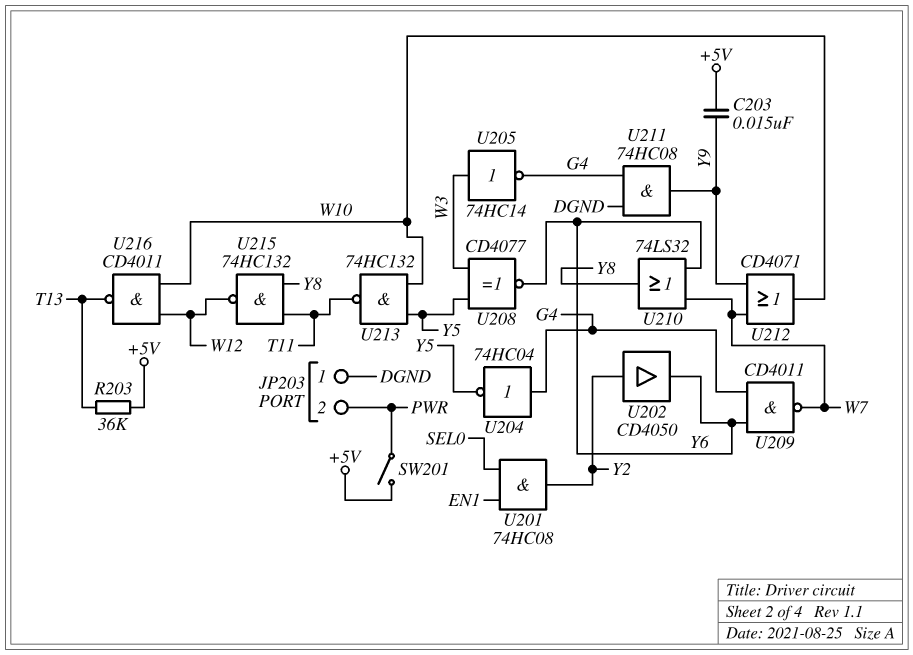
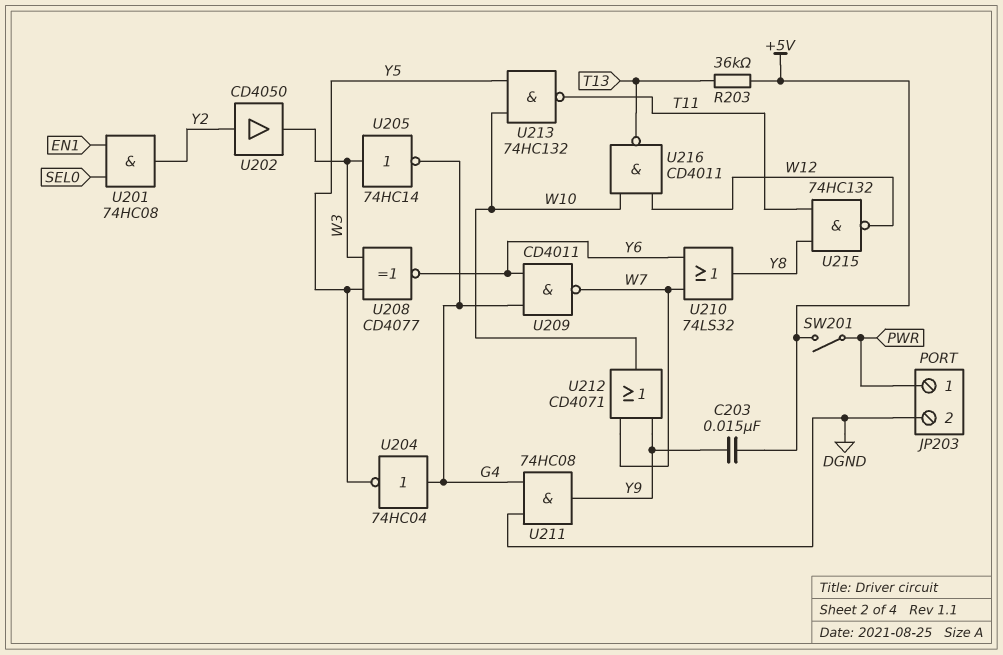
JP203 pin 1: DGND -> PWR
JP203 pin 2: PWR -> DGND
U202: buffer CD4050 (in Y2, out Y6) -> buffer CD4050 (in Y2, out W3)

